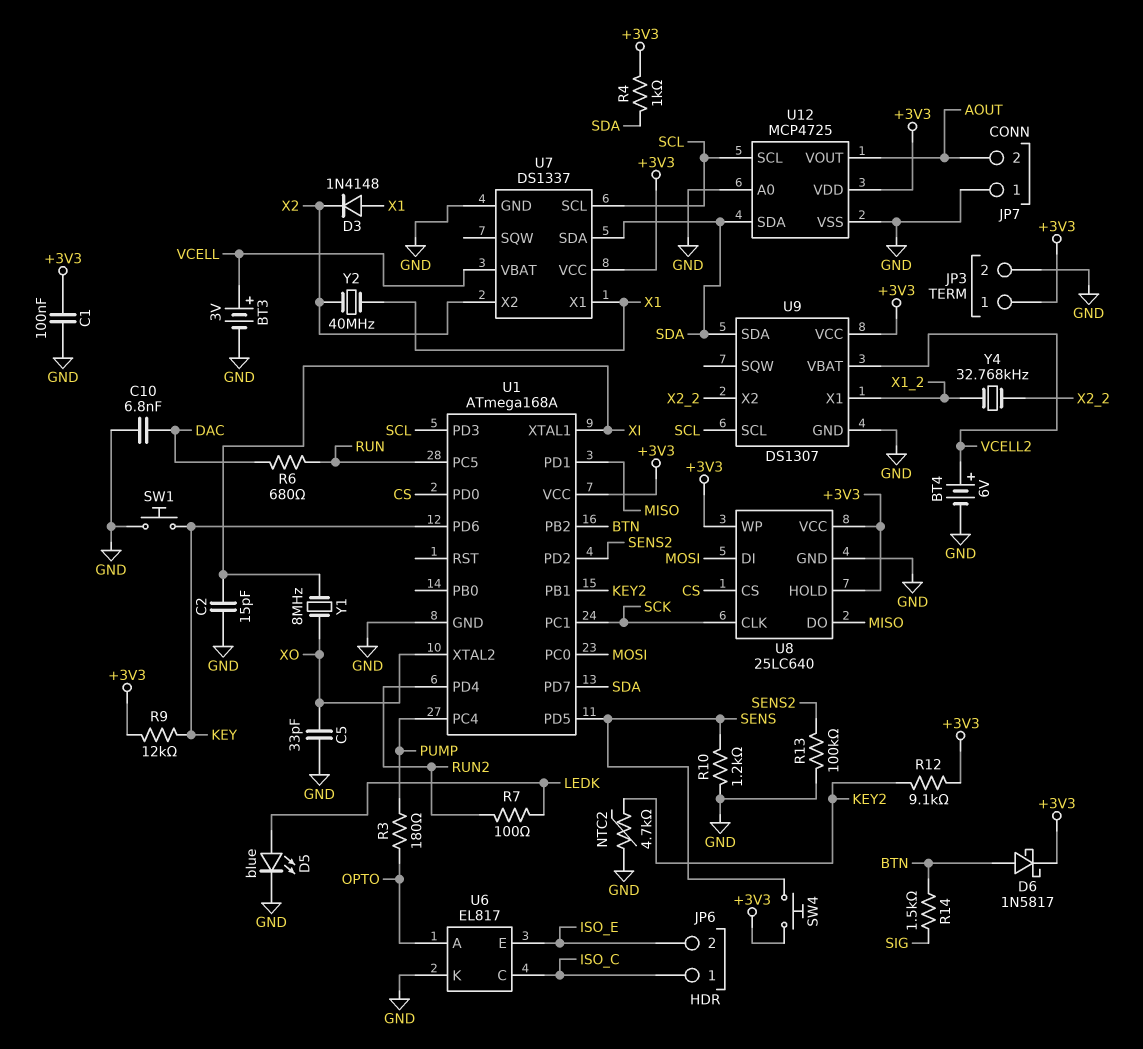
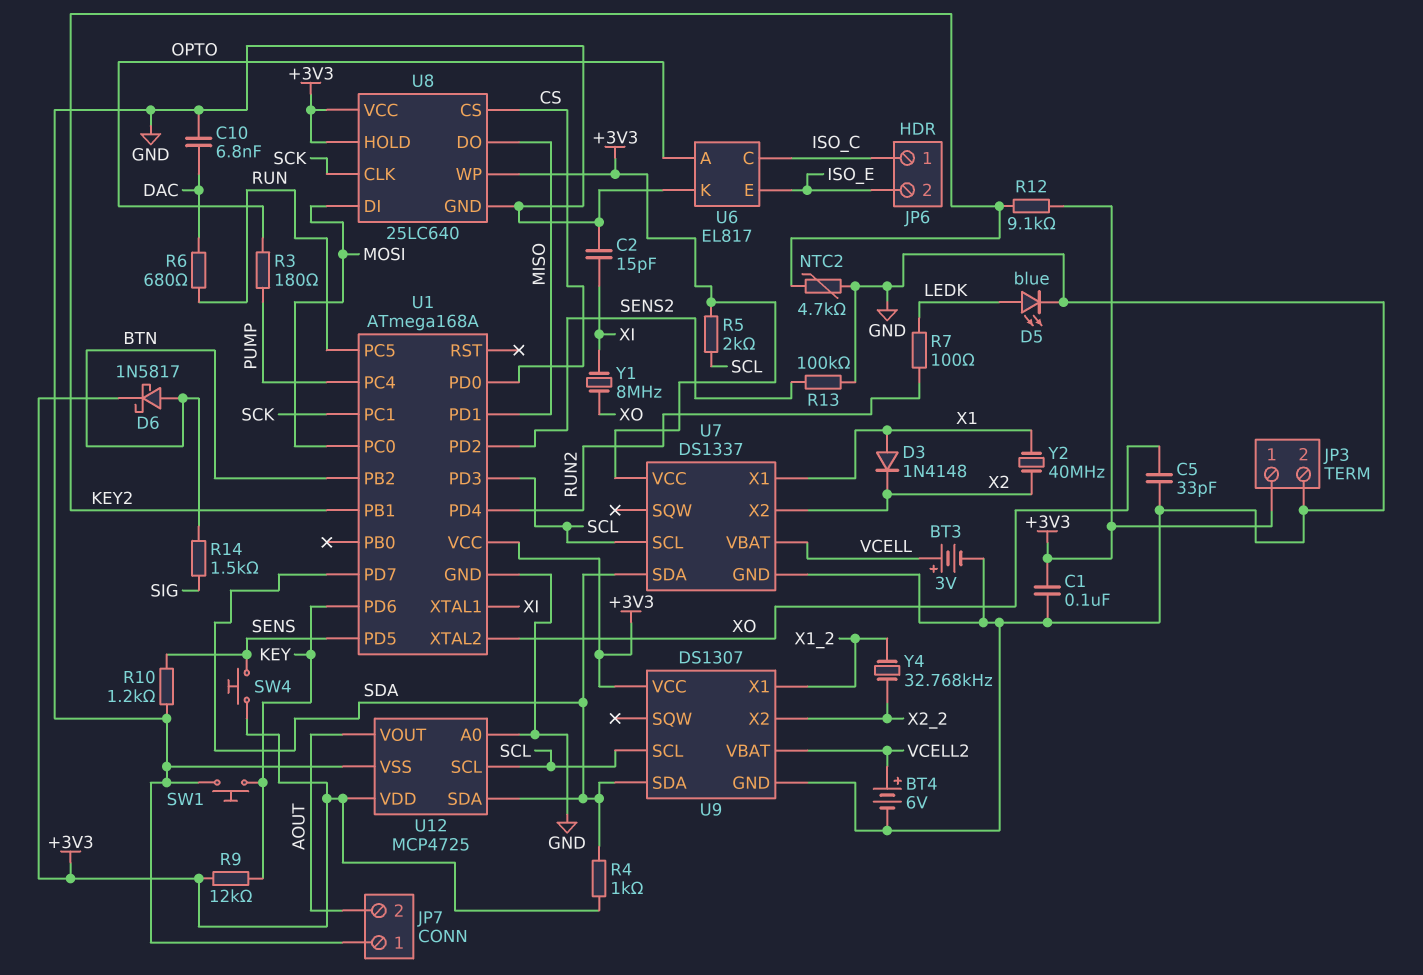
R5: none -> 2k (+3V3, SCL)

